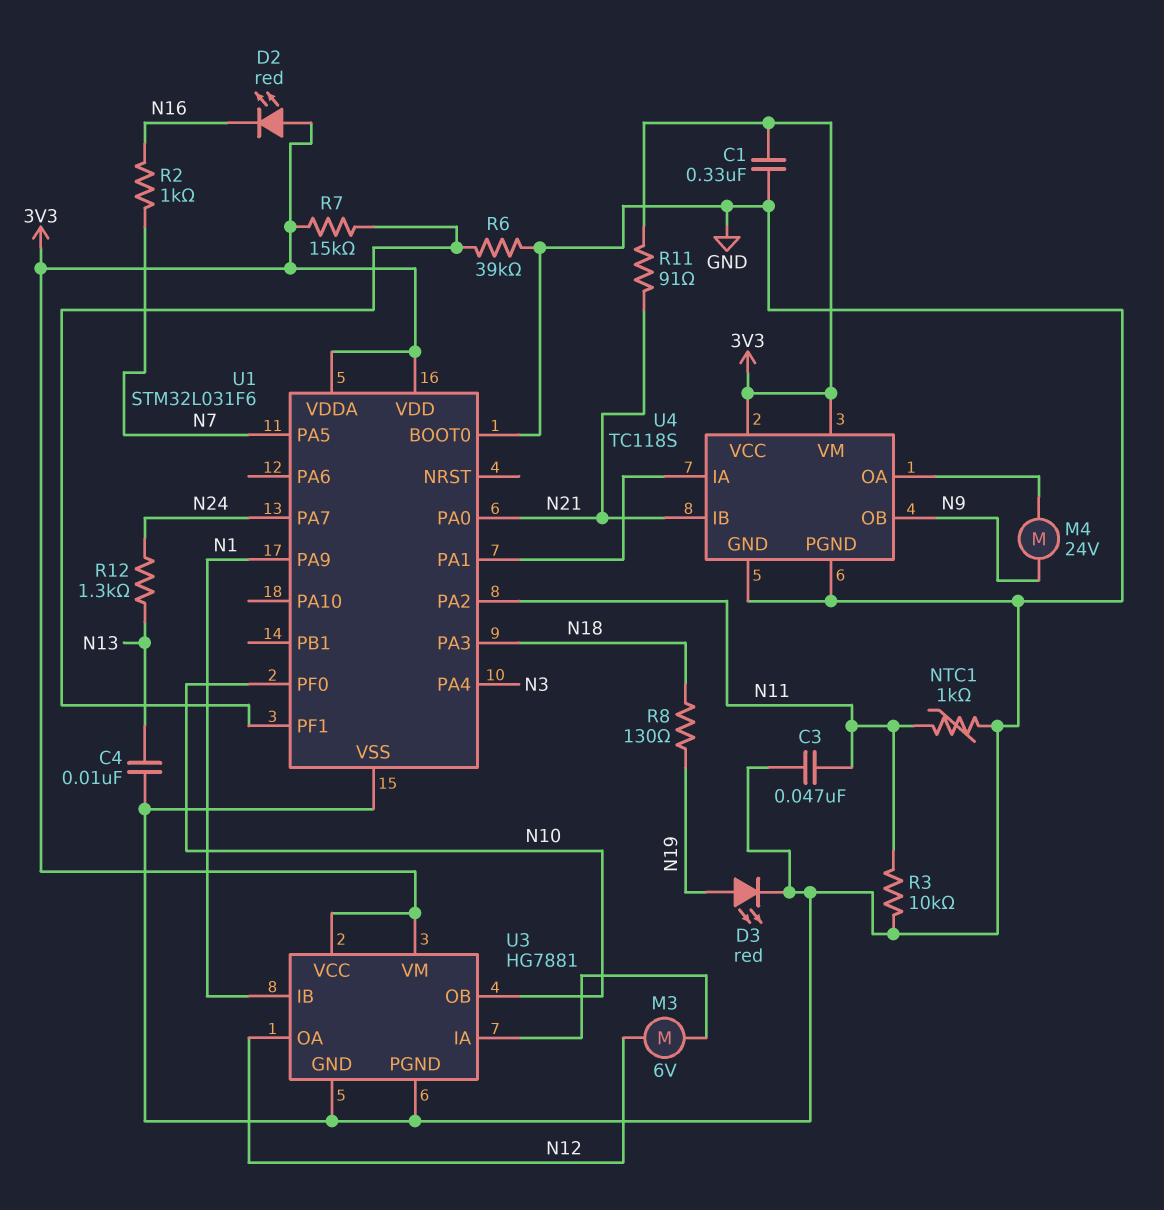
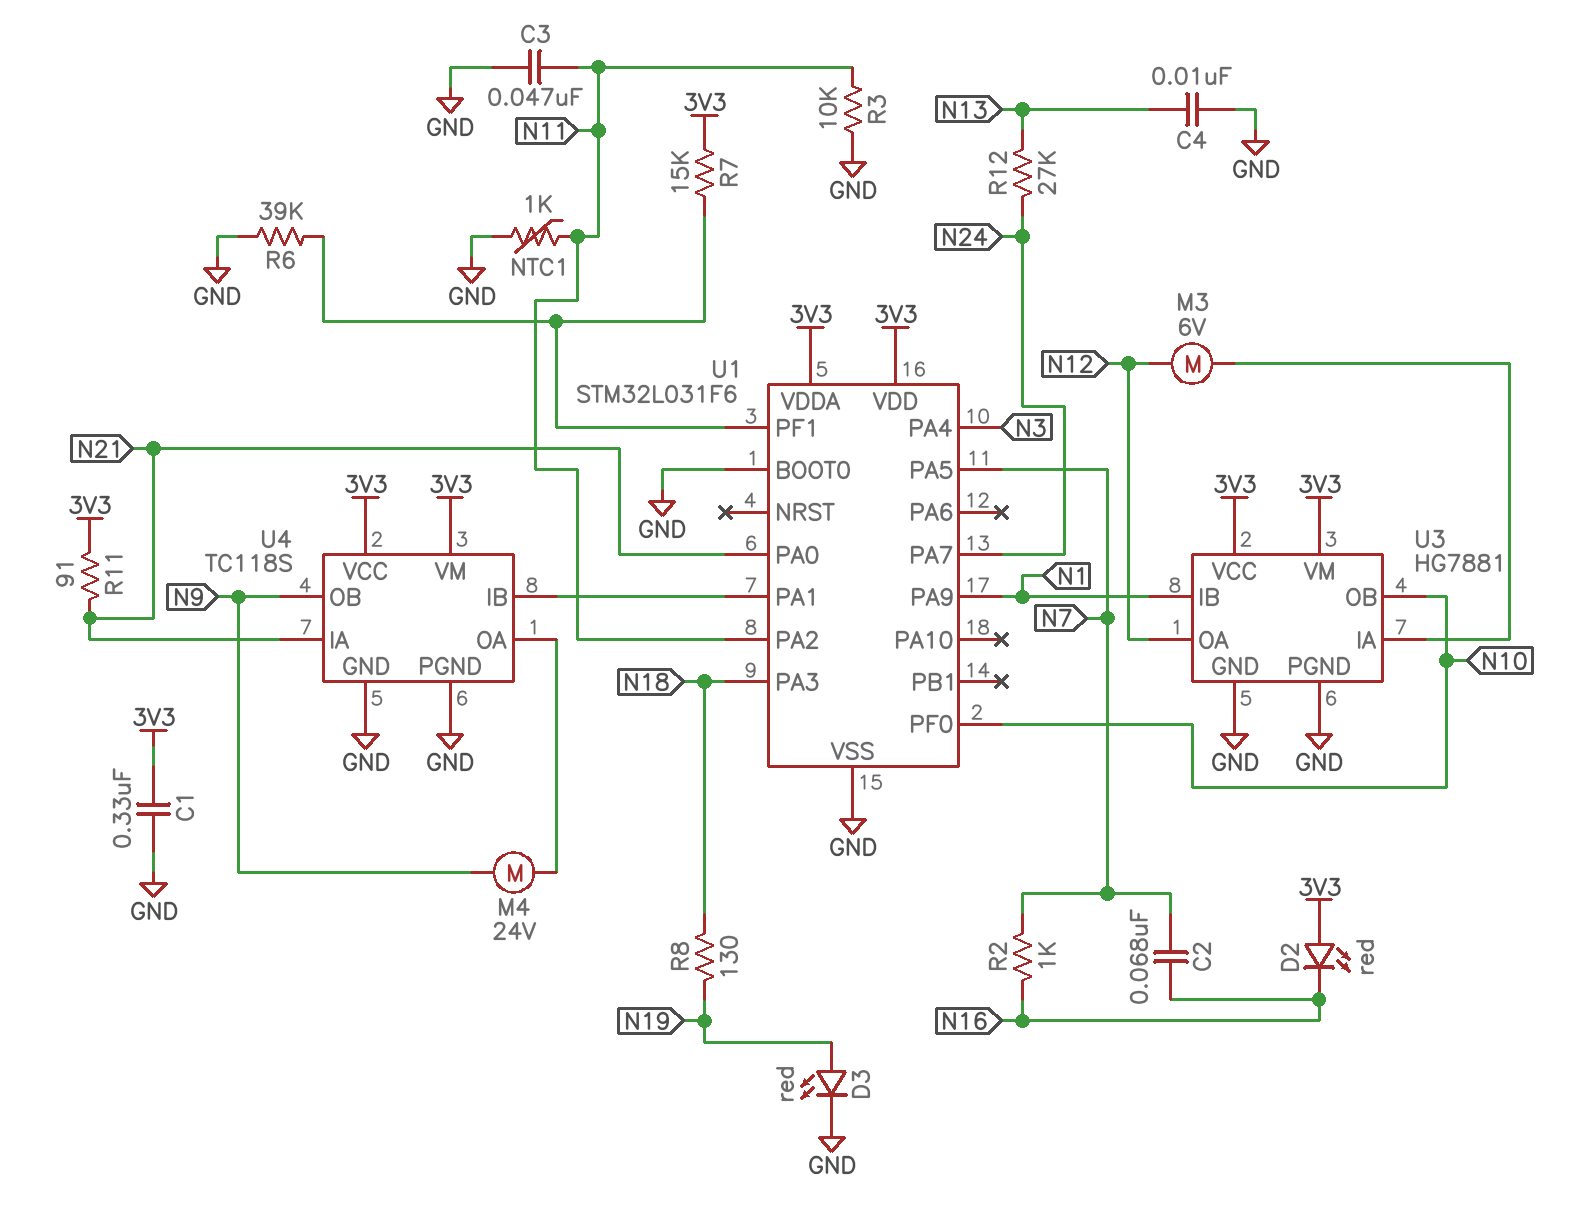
C2: none -> 68nF (N7, N16)
R12: 1.3k (N13, N24) -> 27k (N13, N24)
U4 pin IA: U1/PA1 -> N21
U4 pin IB: N21 -> U1/PA1

